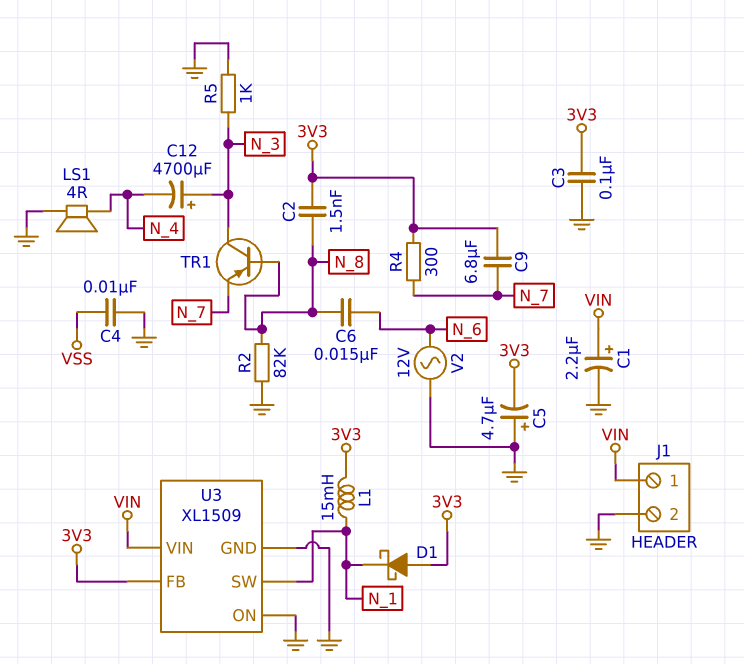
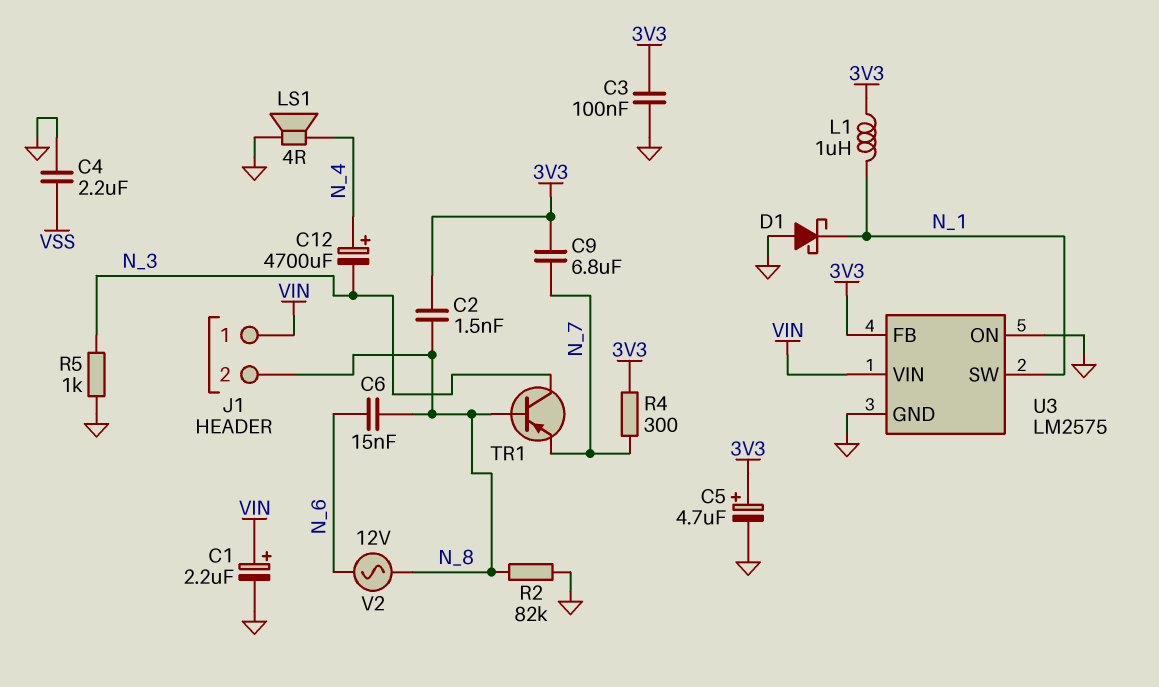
C4: 10nF (GND, VSS) -> 2.2uF (GND, VSS)
C5: 4.7uF (plus GND, minus 3V3) -> 4.7uF (plus 3V3, minus GND)
C12: 4700uF (plus N_3, minus N_4) -> 4700uF (plus N_4, minus N_3)
D1: schottky (A 3V3, K N_1) -> schottky (A GND, K N_1)
J1 pin 2: GND -> N_8
L1: 15mH (3V3, N_1) -> 1uH (3V3, N_1)
U3: XL1509 -> LM2575
V2: AC 12V (GND, N_6) -> AC 12V (N_6, N_8)

